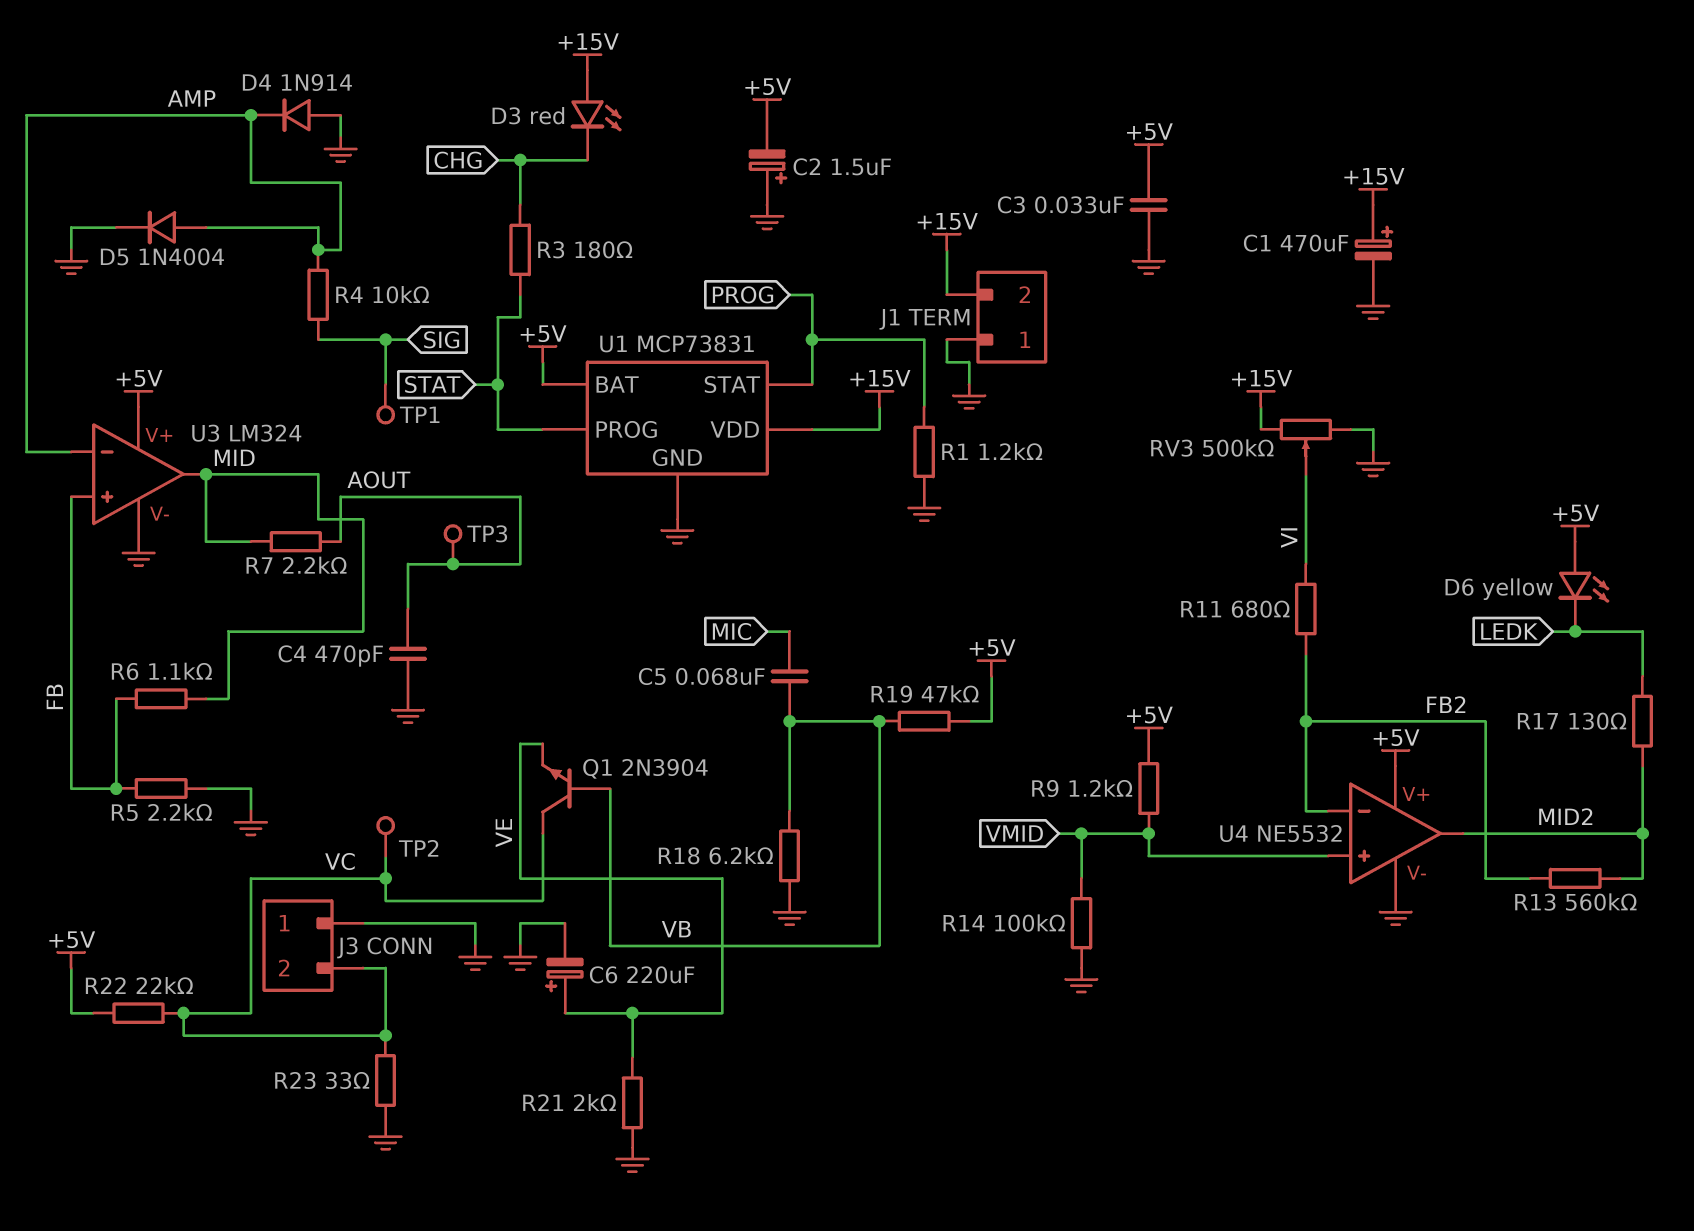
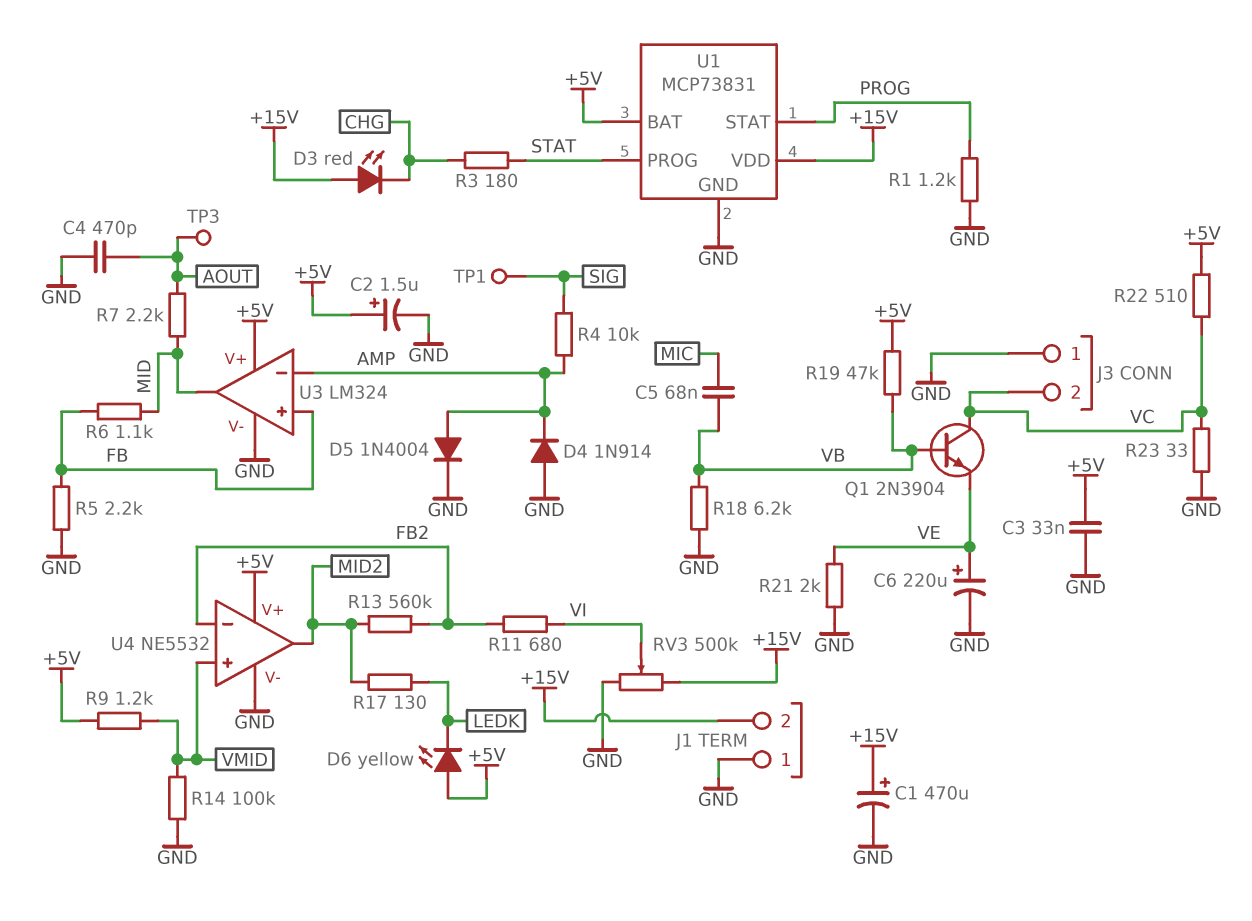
C2: 1.5uF (plus GND, minus +5V) -> 1.5uF (plus +5V, minus GND)
R22: 22k (+5V, VC) -> 510 (+5V, VC)
TP2: test point (VC) -> none

